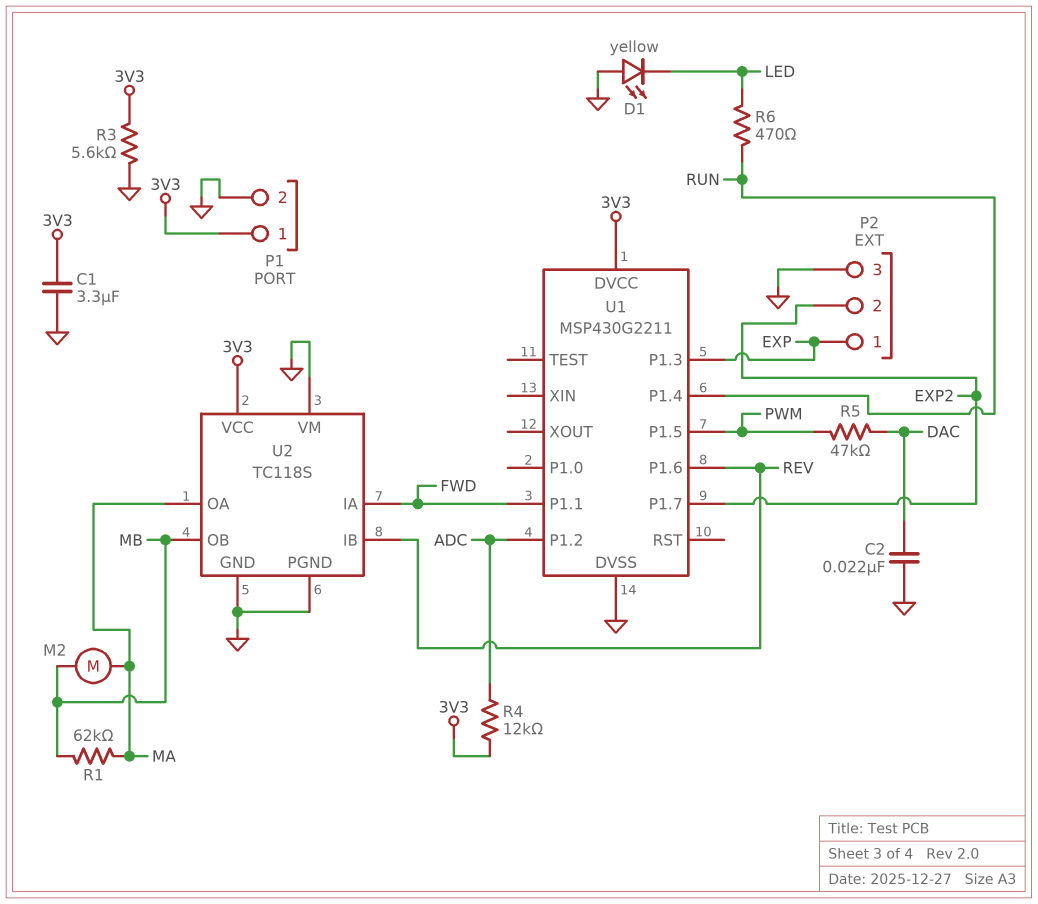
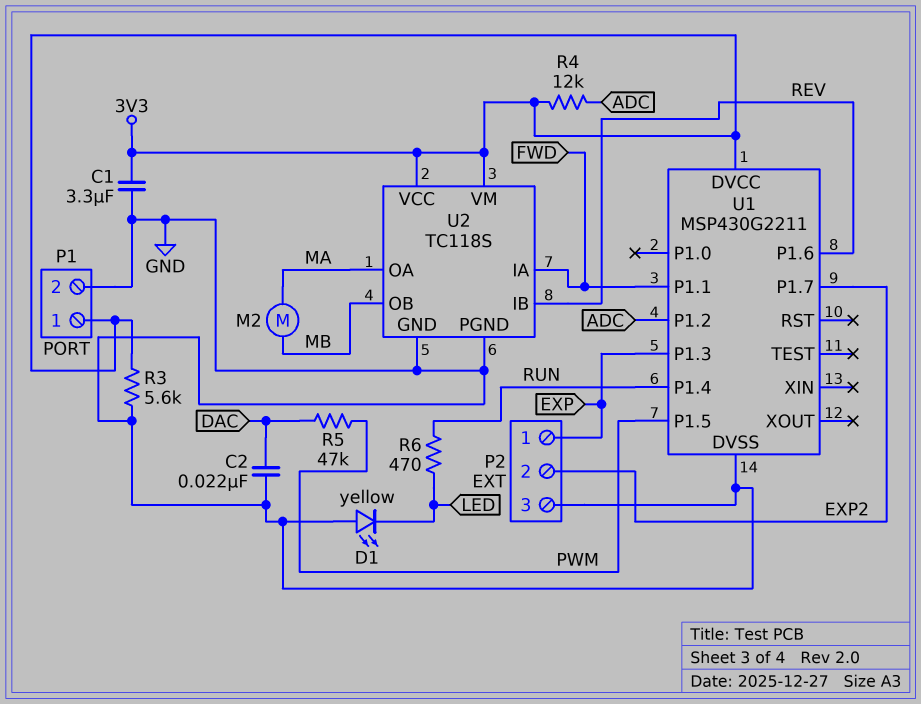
R1: 62k (MA, MB) -> none
U2 pin VM: GND -> 3V3

